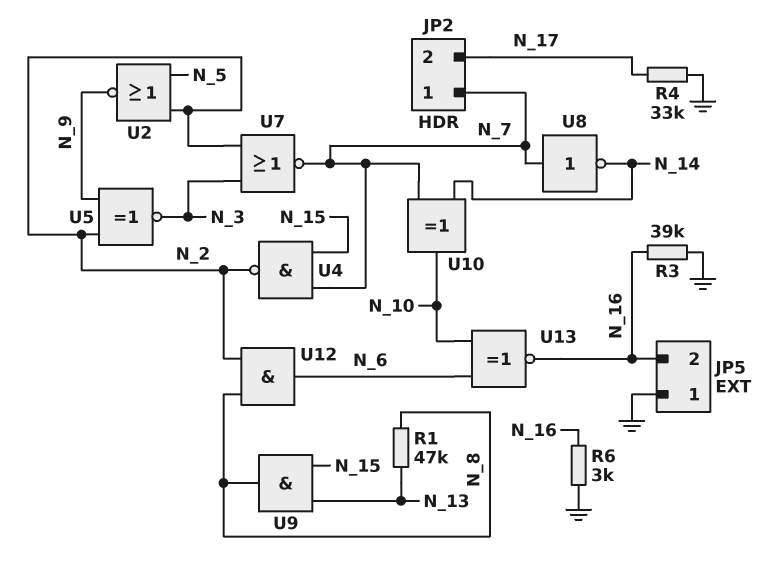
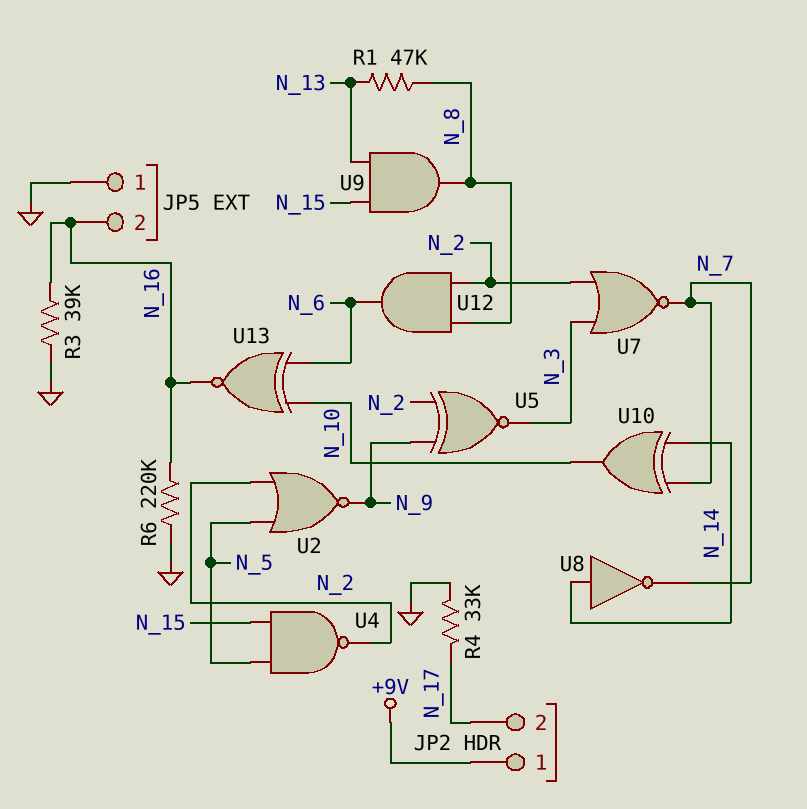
JP2 pin 1: N_7 -> +9V
R6: 3k (GND, N_16) -> 220k (GND, N_16)
U4: NAND (in N_7, in N_15, out N_2) -> NAND (in N_5, in N_15, out N_2)
U8: NOT (in N_7, out N_14) -> NOT (in N_14, out N_7)

